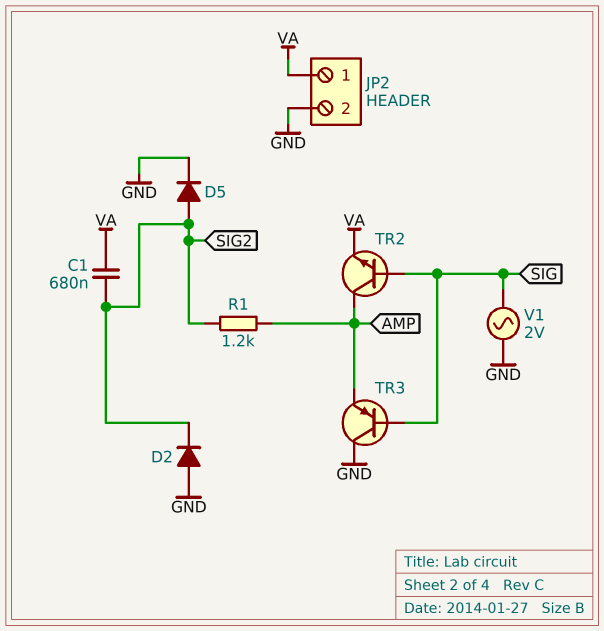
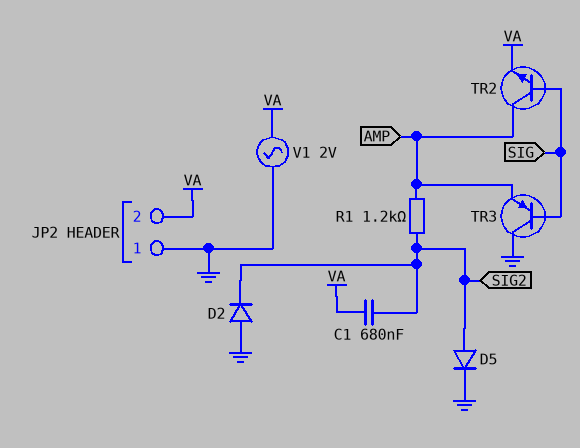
JP2 pin 1: VA -> GND
JP2 pin 2: GND -> VA
V1: AC 2V (GND, SIG) -> AC 2V (GND, VA)

